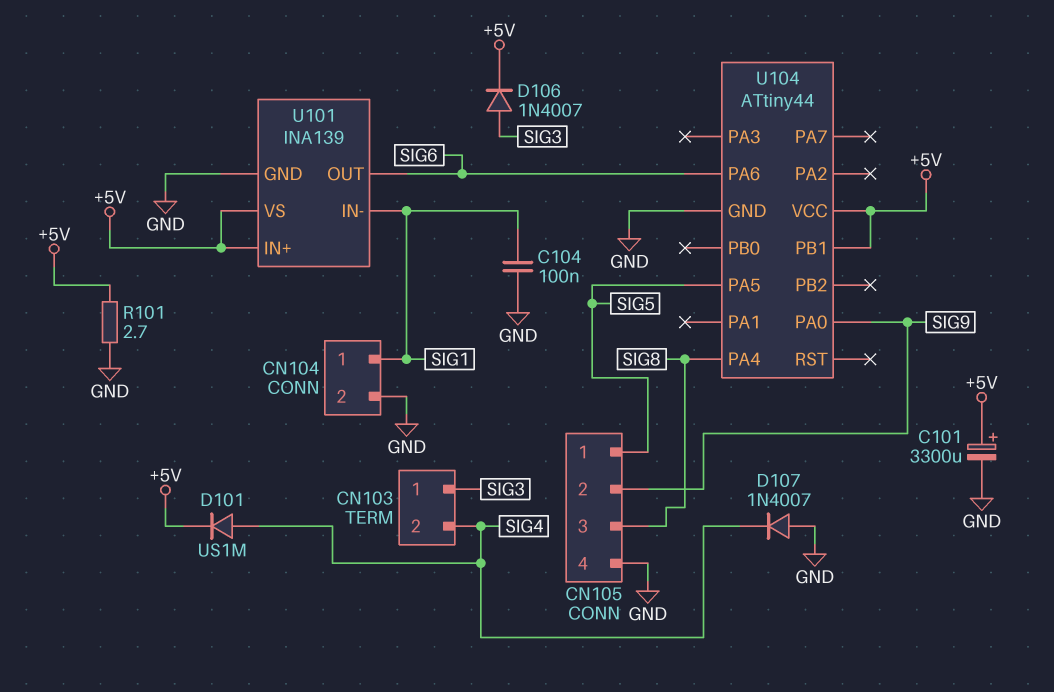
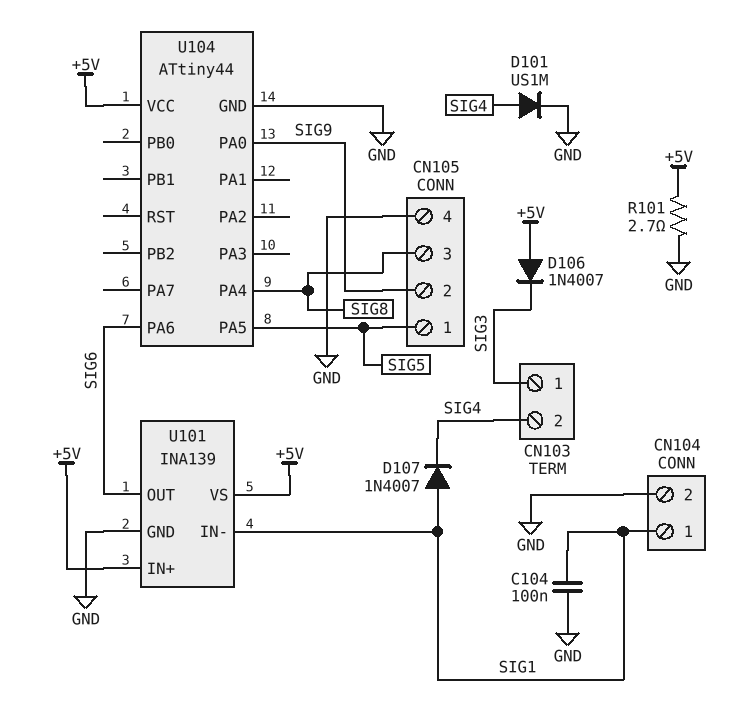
C101: 3300uF (plus +5V, minus GND) -> none
D101: diode US1M (A SIG4, K +5V) -> diode US1M (A SIG4, K GND)
D106: diode 1N4007 (A SIG3, K +5V) -> diode 1N4007 (A +5V, K SIG3)
D107: diode 1N4007 (A GND, K SIG4) -> diode 1N4007 (A SIG1, K SIG4)
U104 pin PB1: +5V -> none

